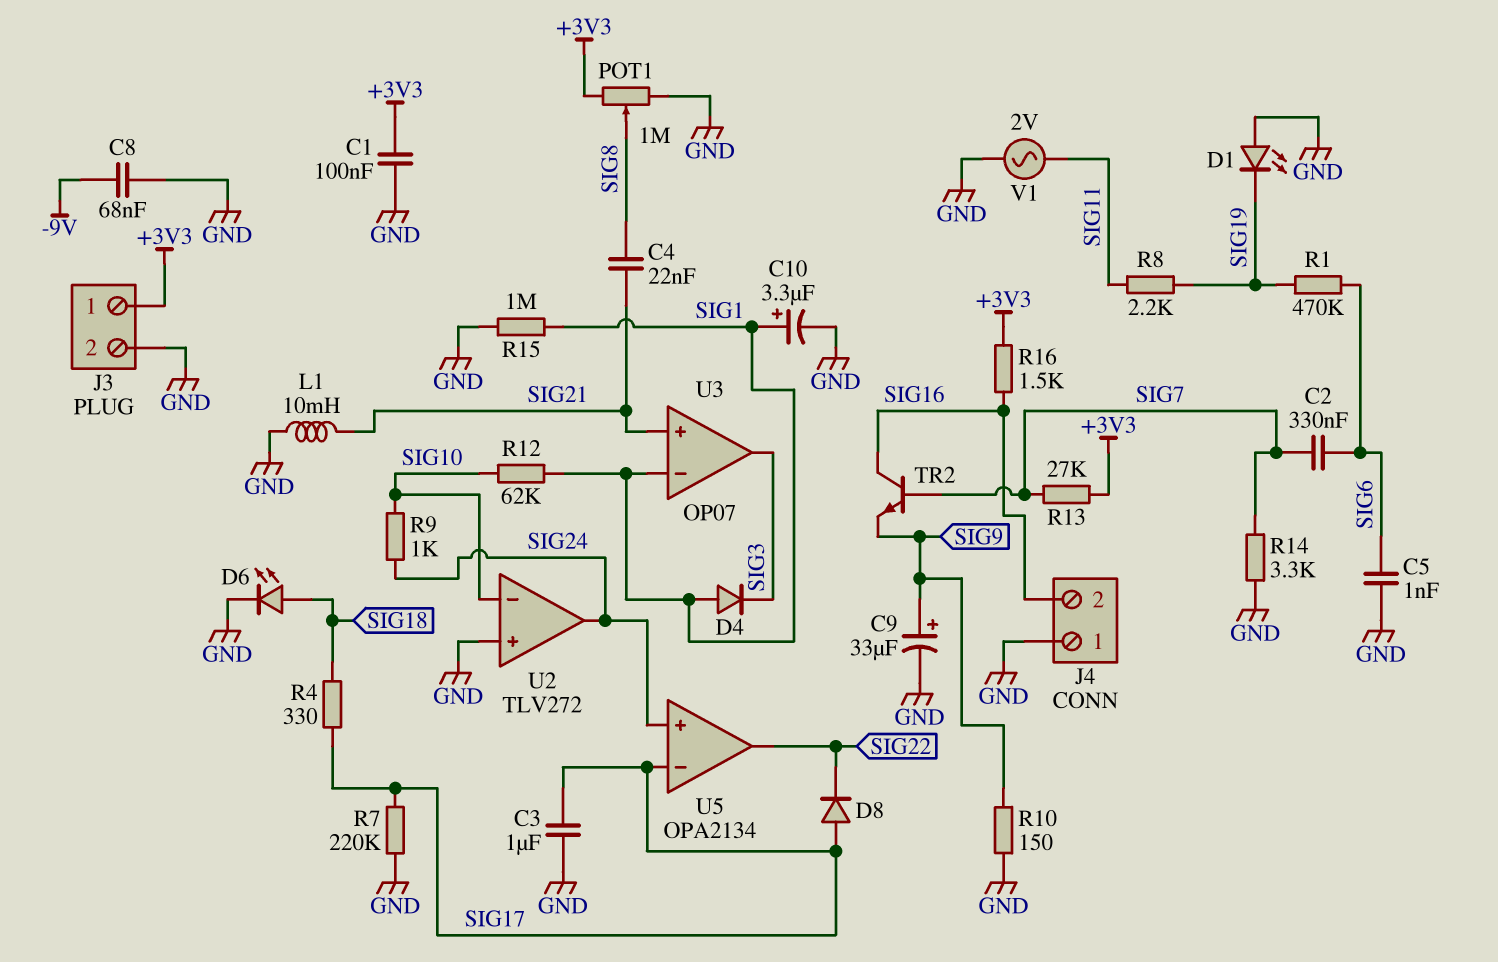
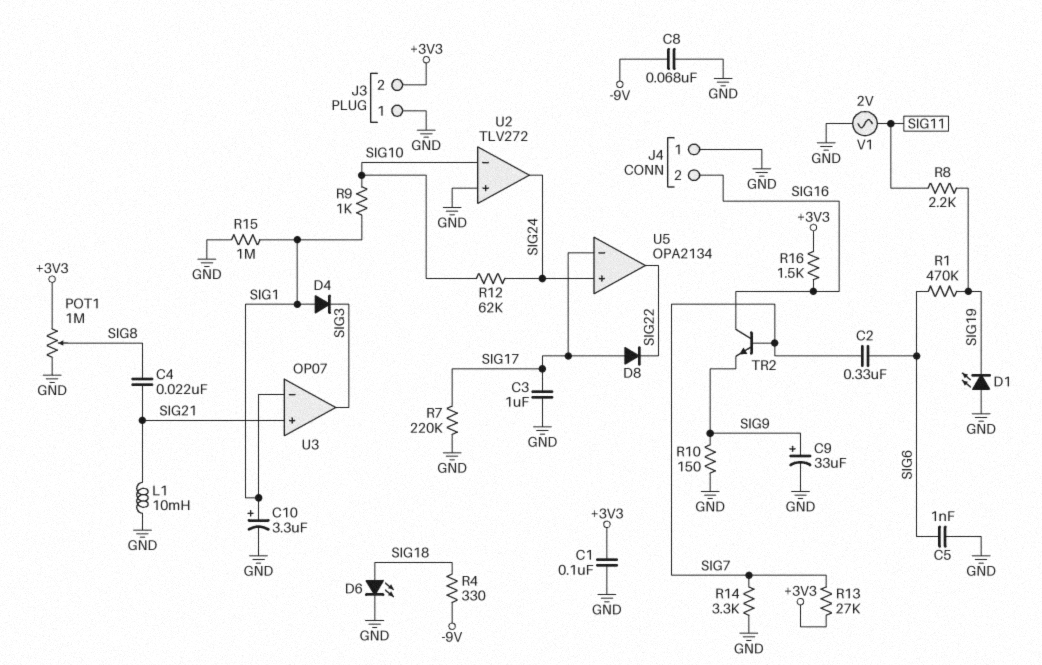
J3 pin 1: +3V3 -> GND
J3 pin 2: GND -> +3V3
R4: 330 (SIG17, SIG18) -> 330 (-9V, SIG18)
R9: 1k (SIG10, SIG24) -> 1k (SIG1, SIG10)
R12: 62k (SIG1, SIG10) -> 62k (SIG10, SIG24)

